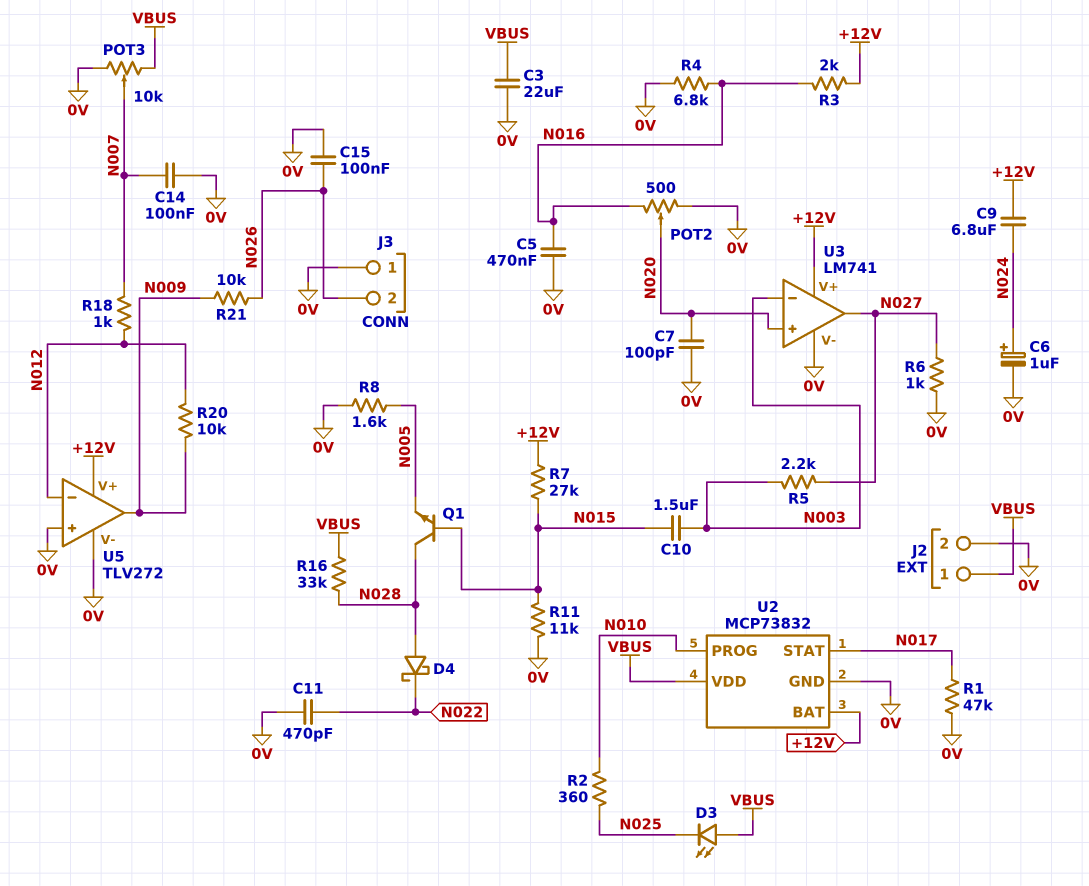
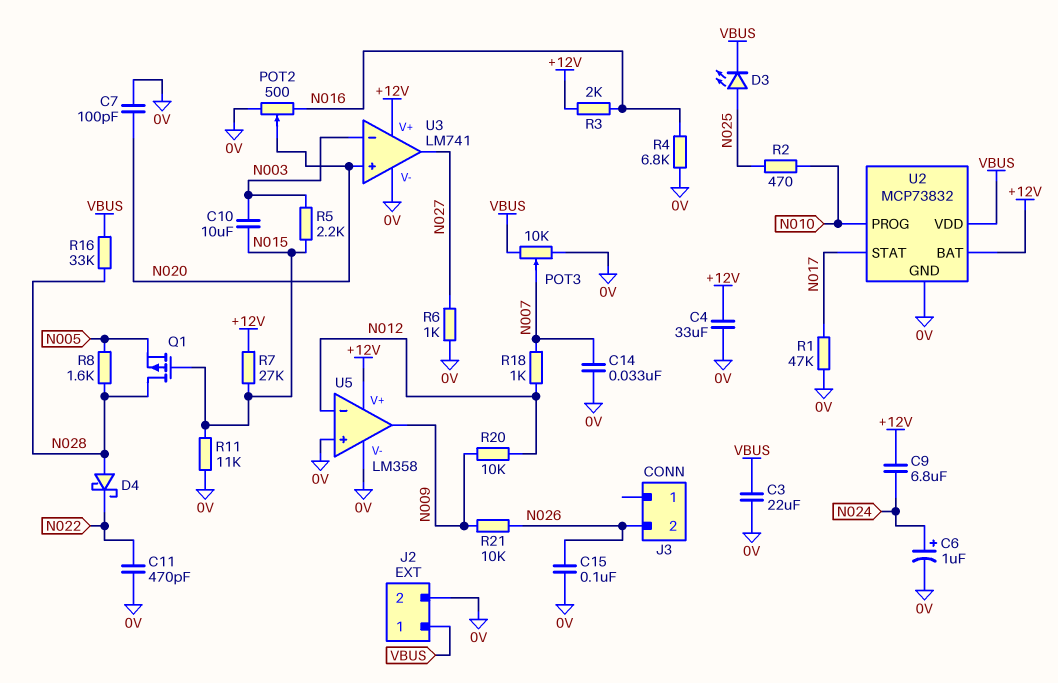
C4: none -> 33uF (+12V, 0V)
C5: 470nF (0V, N016) -> none
C10: 1.5uF (N003, N015) -> 10uF (N003, N015)
C14: 100nF (0V, N007) -> 33nF (0V, N007)
D3: LED (A VBUS, K N025) -> LED (A N025, K VBUS)
J3 pin 1: 0V -> none
Q1: NPN (B N015, C N028, E N005) -> PMOS (G N015, D N028, S N005)
R2: 360 (N010, N025) -> 470 (N010, N025)
R5: 2.2k (N003, N027) -> 2.2k (N003, N015)
R8: 1.6k (0V, N005) -> 1.6k (N005, N028)
U5: TLV272 -> LM358

